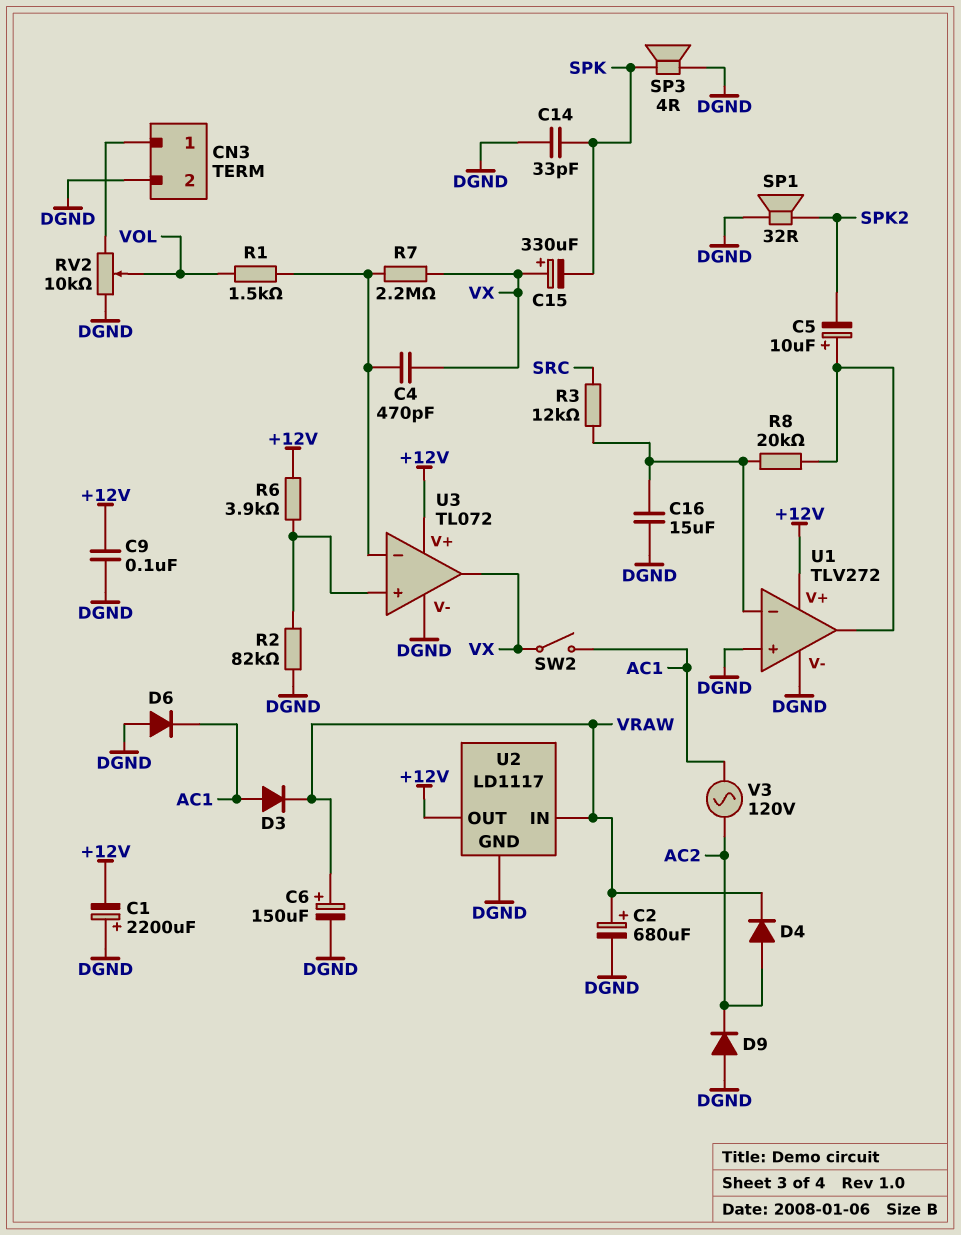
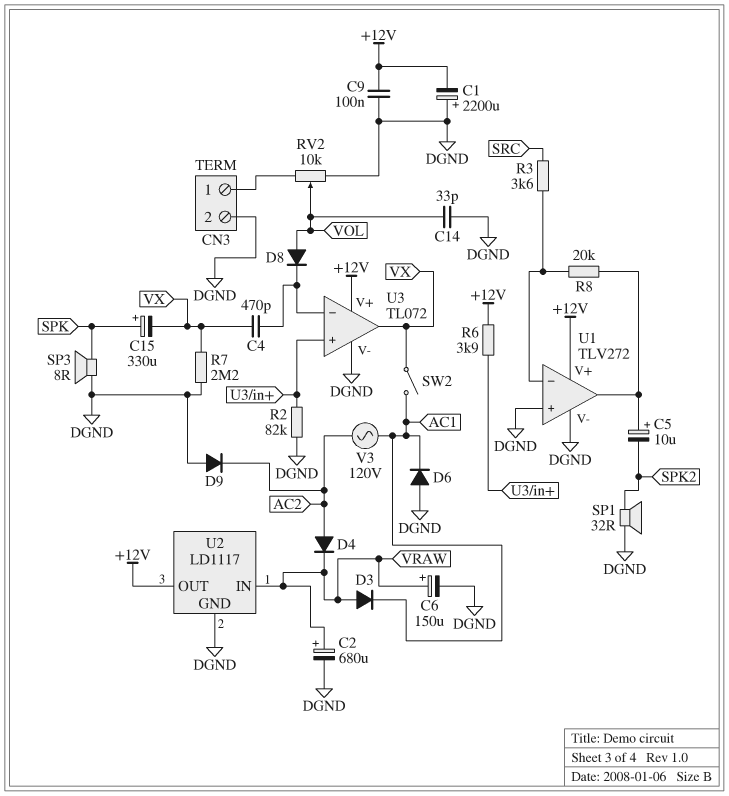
C14: 33pF (DGND, SPK) -> 33pF (DGND, VOL)
C15: 330uF (plus VX, minus SPK) -> 330uF (plus SPK, minus VX)
C16: 15uF (DGND, U1/in-) -> none
D3: diode (A AC1, K VRAW) -> diode (A VRAW, K AC1)
D8: none -> diode (A VOL, K U3/in-)
R1: 1.5k (U3/in-, VOL) -> none
R3: 12k (SRC, U1/in-) -> 3.6k (SRC, U1/in-)
R7: 2.2M (U3/in-, VX) -> 2.2M (DGND, VX)
SP3: speaker 4R (DGND, SPK) -> speaker 8R (DGND, SPK)

